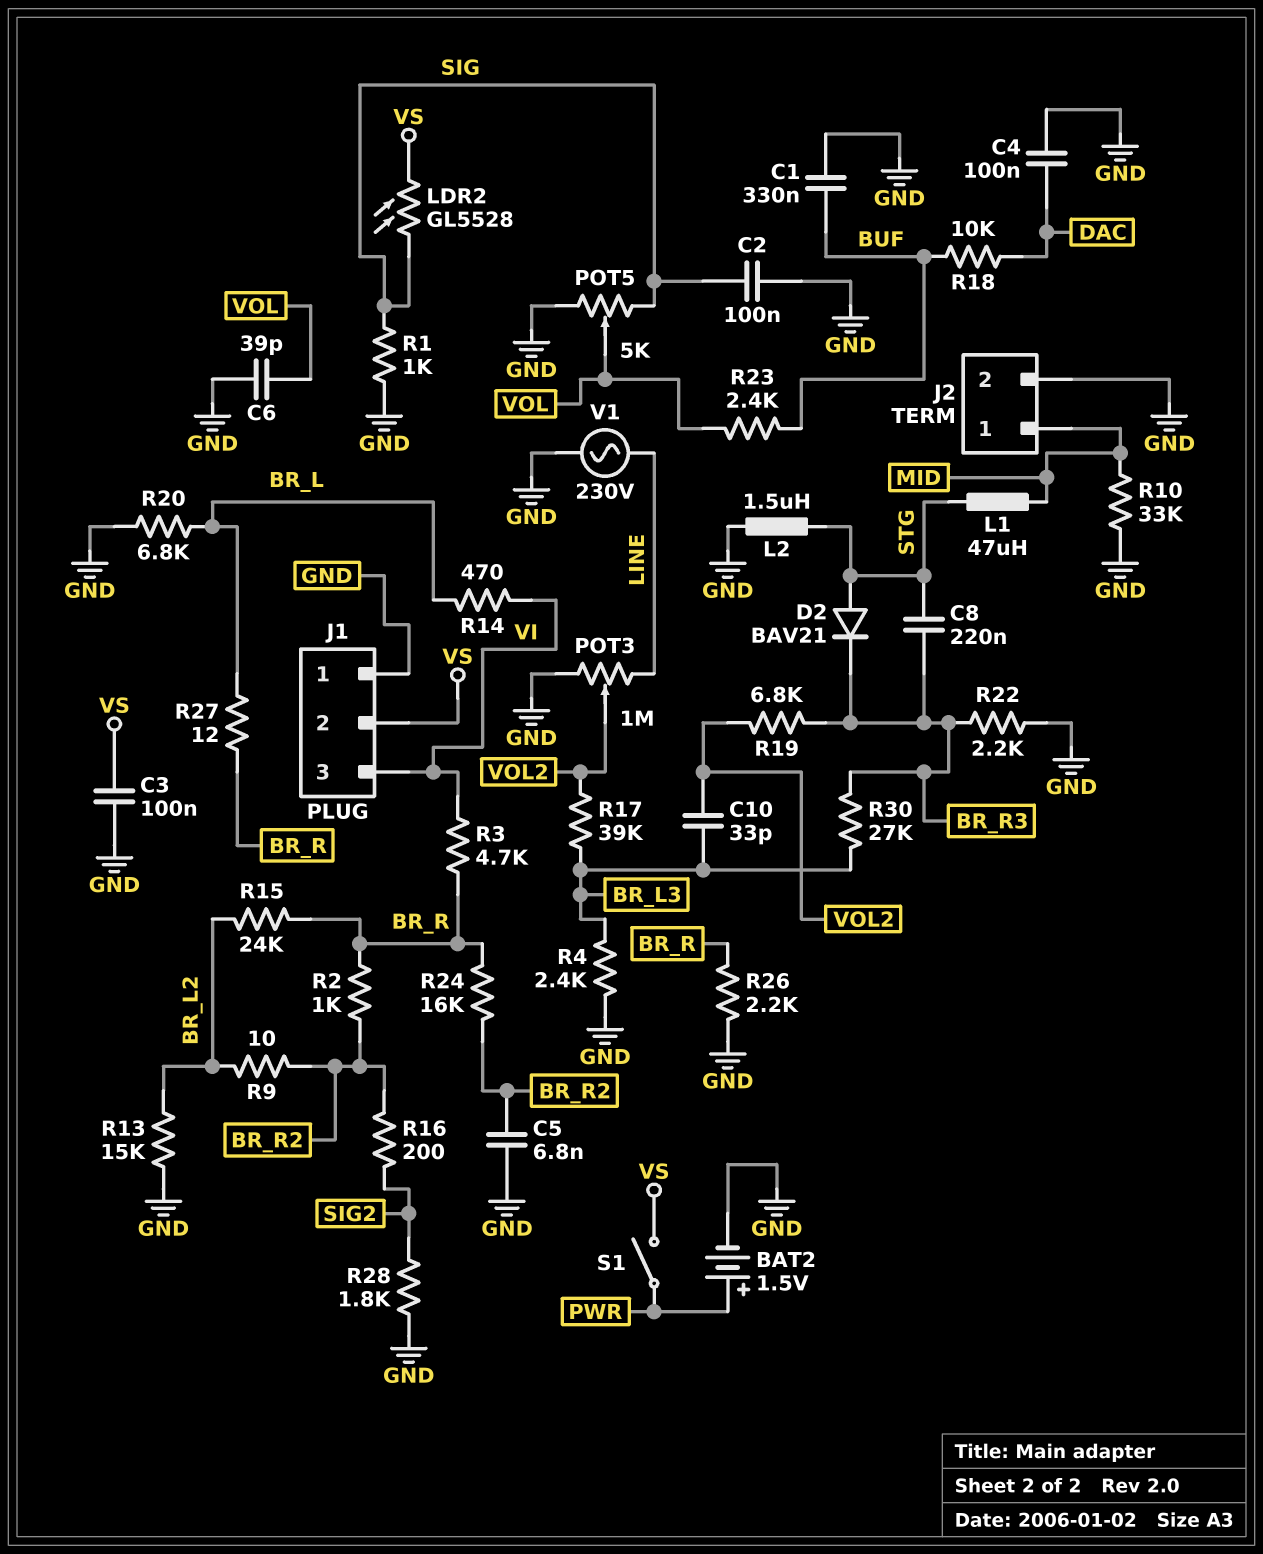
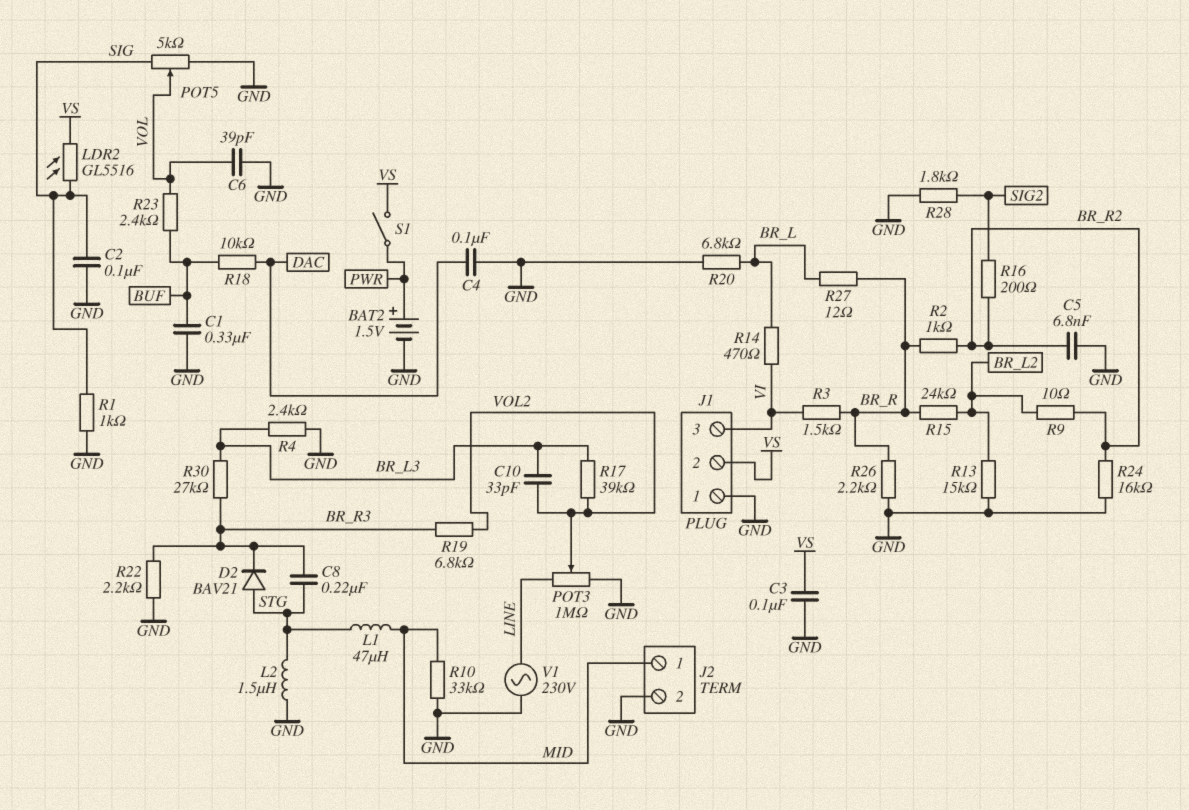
LDR2: GL5528 (SIG, VS) -> GL5516 (SIG, VS)
R3: 4.7k (BR_R, VI) -> 1.5k (BR_R, VI)
R24: 16k (BR_R, BR_R2) -> 16k (BR_R2, GND)

